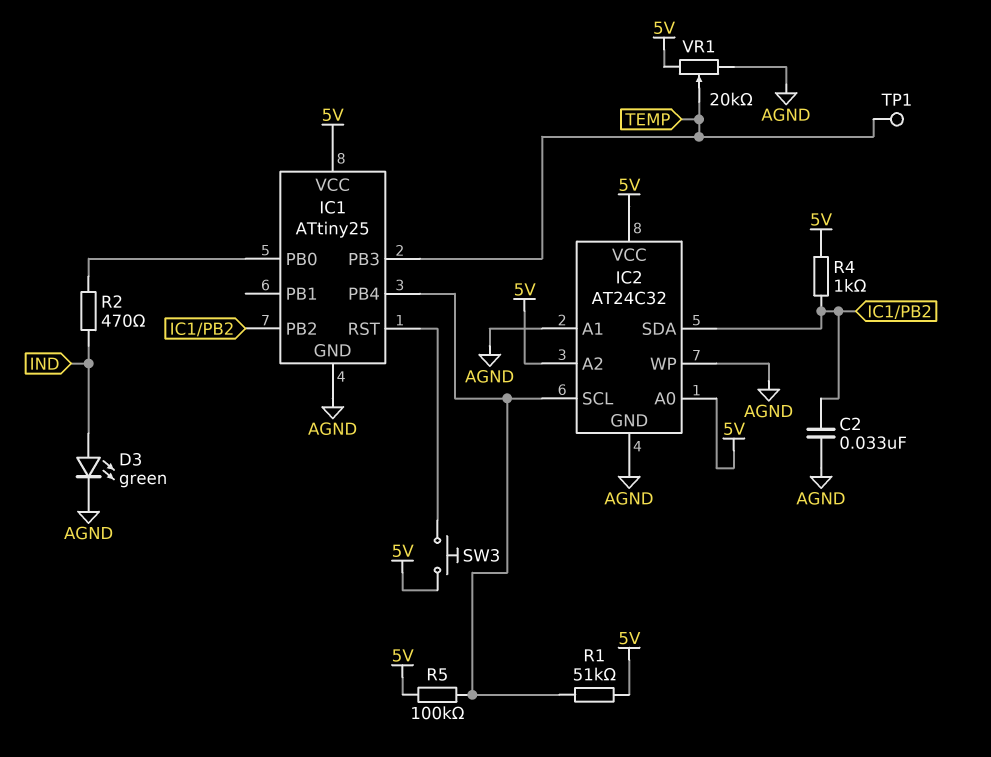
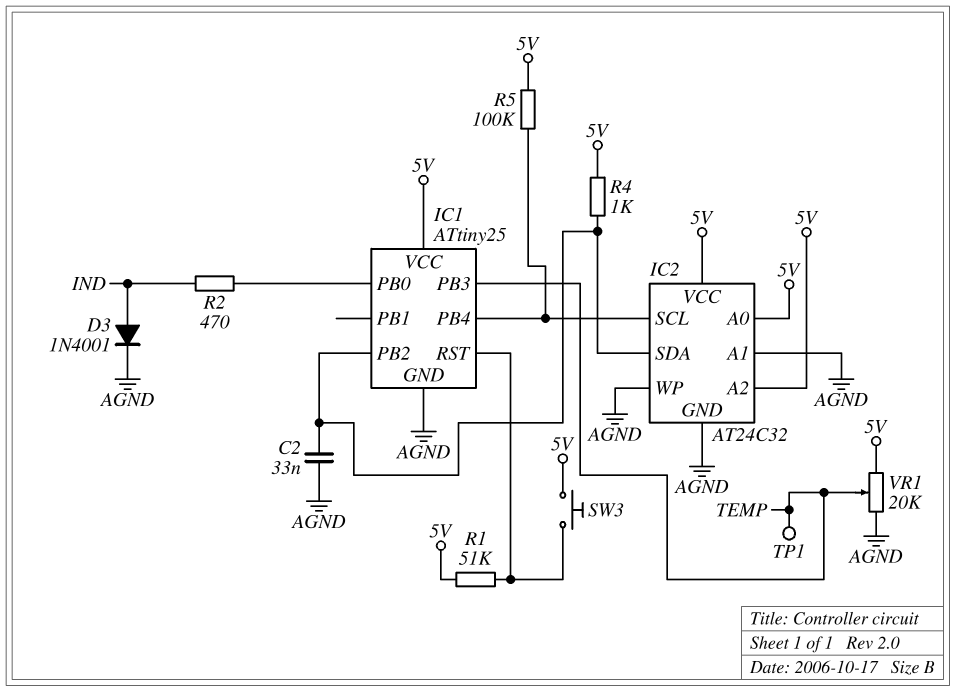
D3: LED green (A IND, K AGND) -> diode 1N4001 (A IND, K AGND)
R1: 51k (5V, IC1/PB4) -> 51k (5V, IC1/RST)

